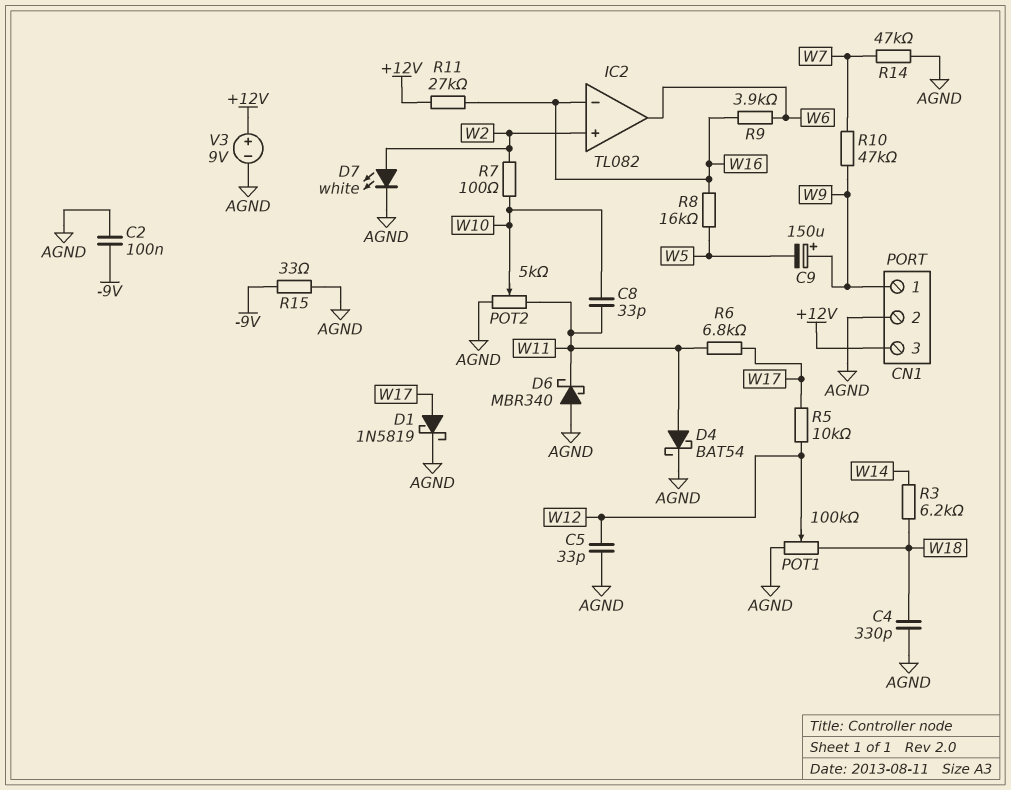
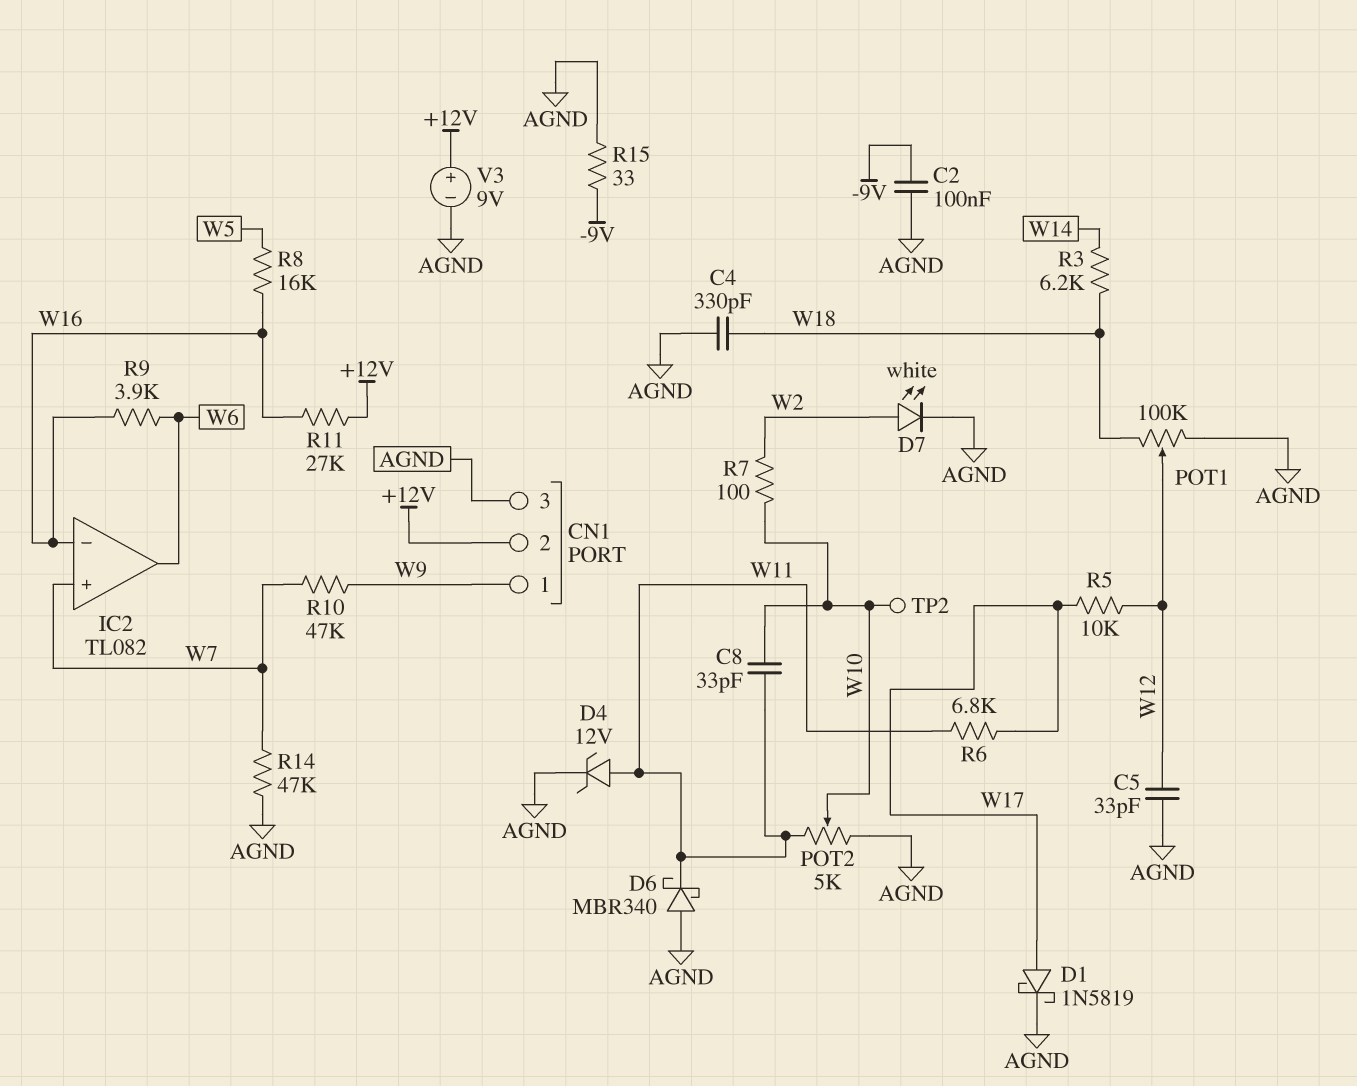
C9: 150uF (plus W9, minus W5) -> none
CN1 pin 2: AGND -> +12V
CN1 pin 3: +12V -> AGND
D4: schottky BAT54 (A W11, K AGND) -> zener 12V (A W11, K AGND)
IC2 pin in+: W2 -> W7
TP2: none -> test point (W10)

